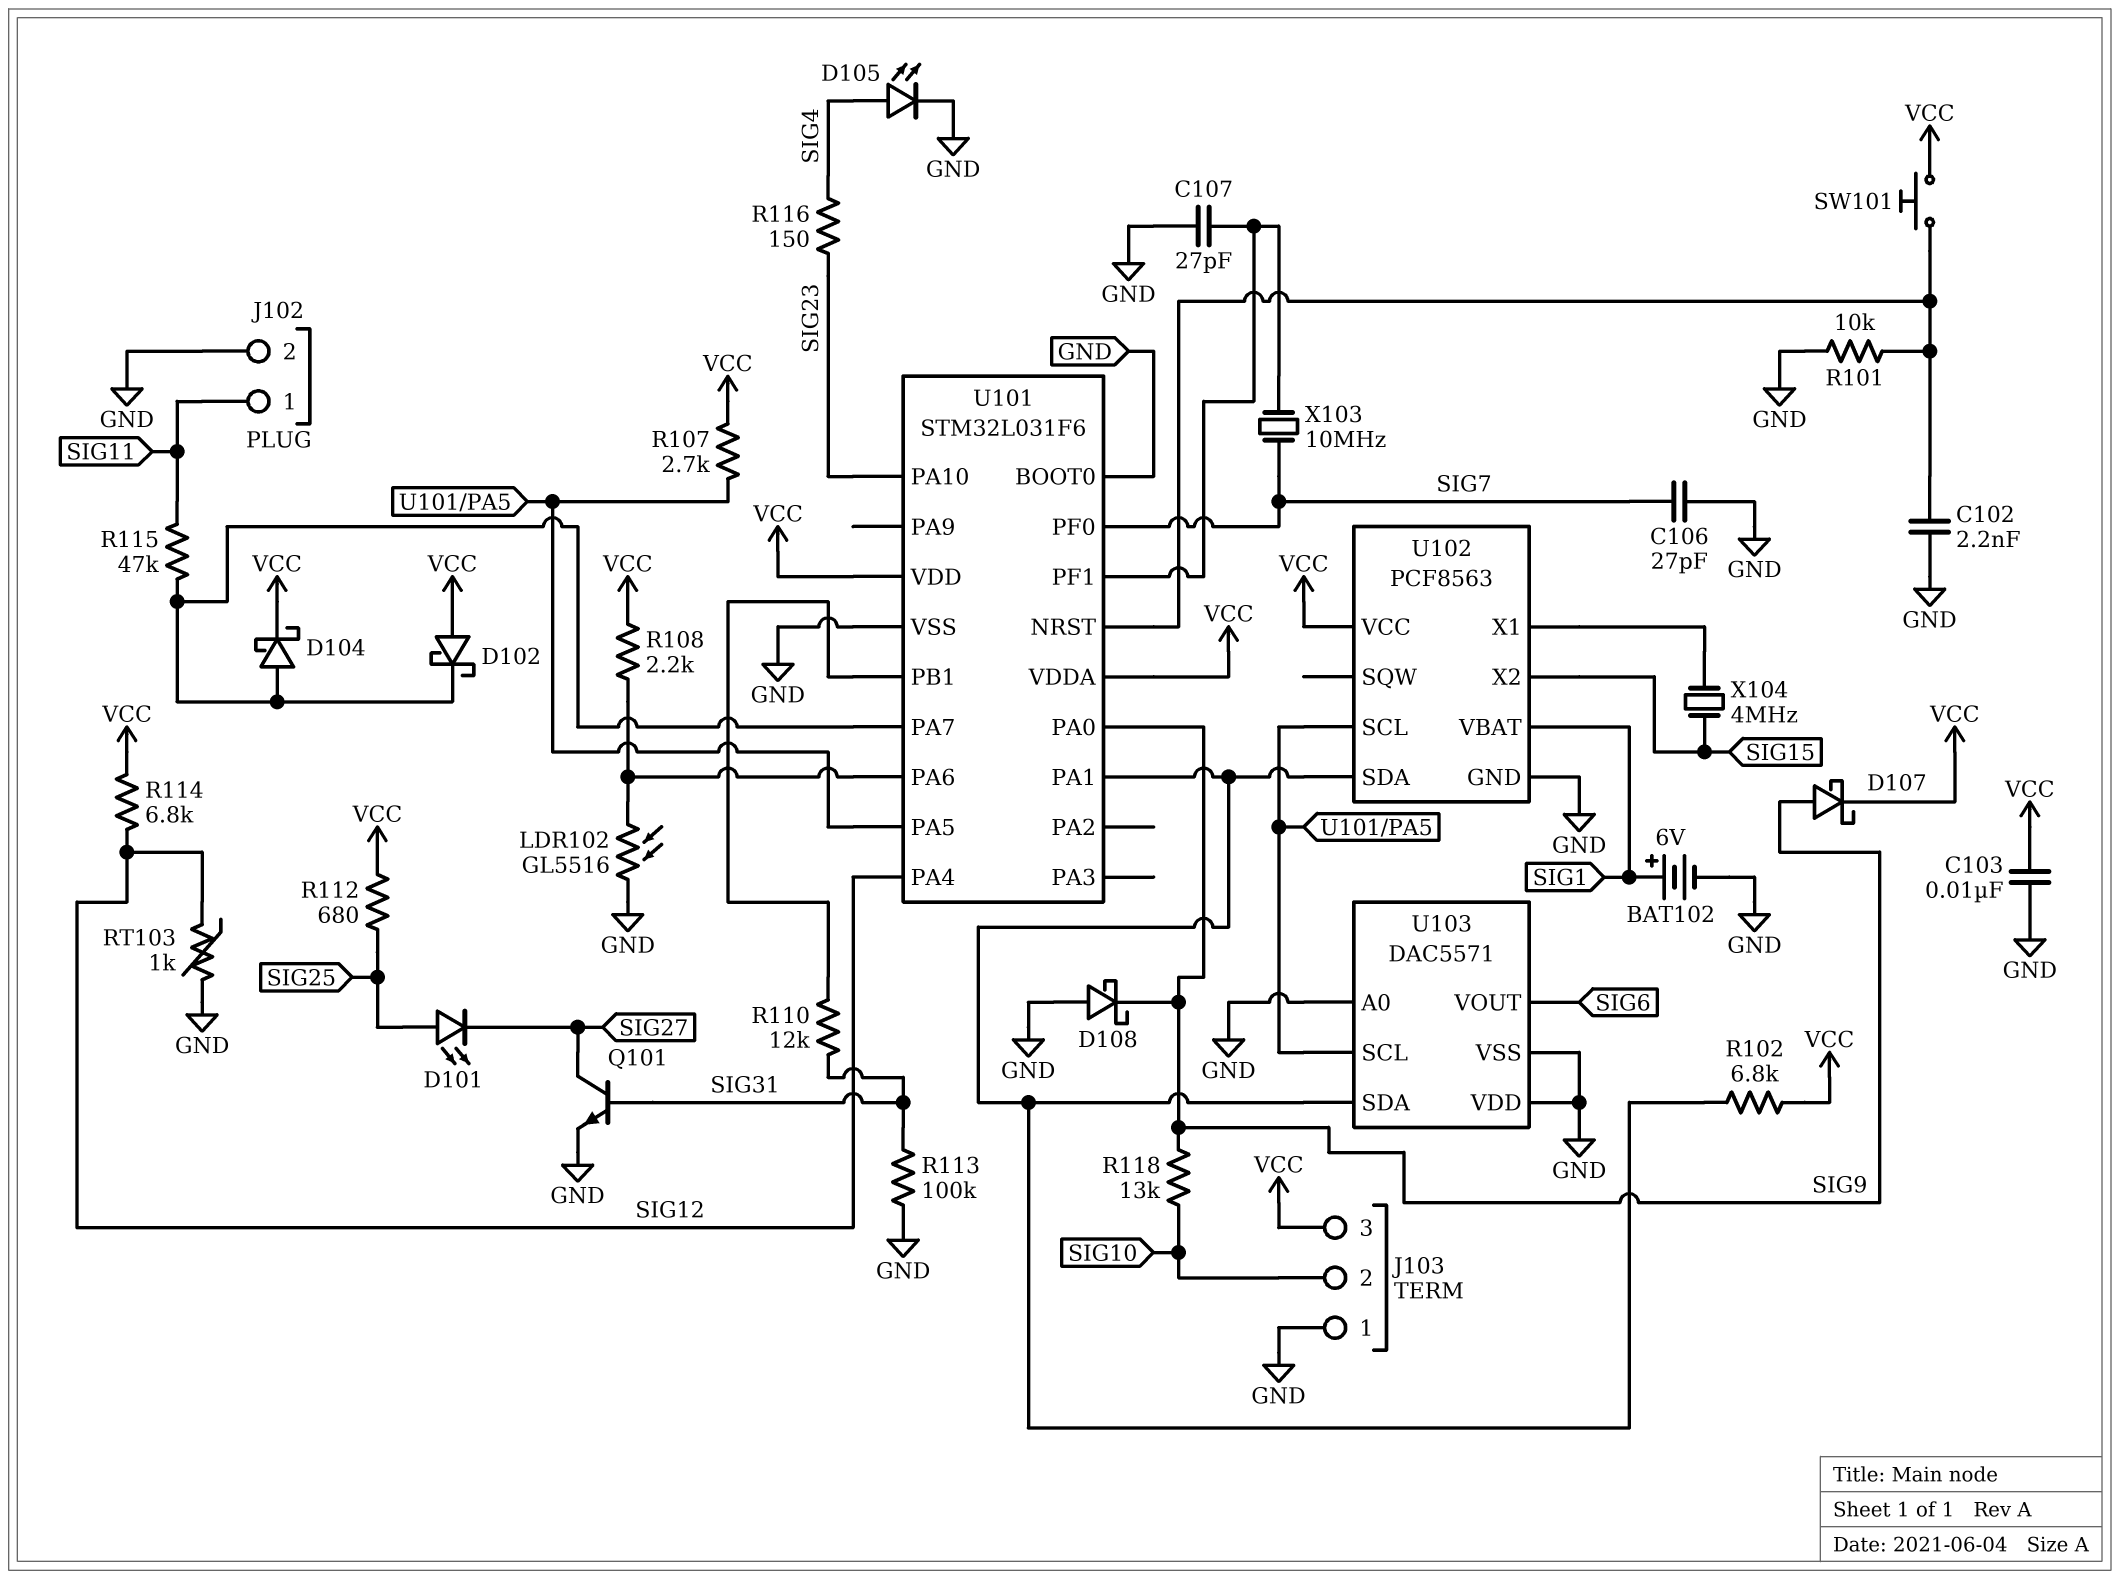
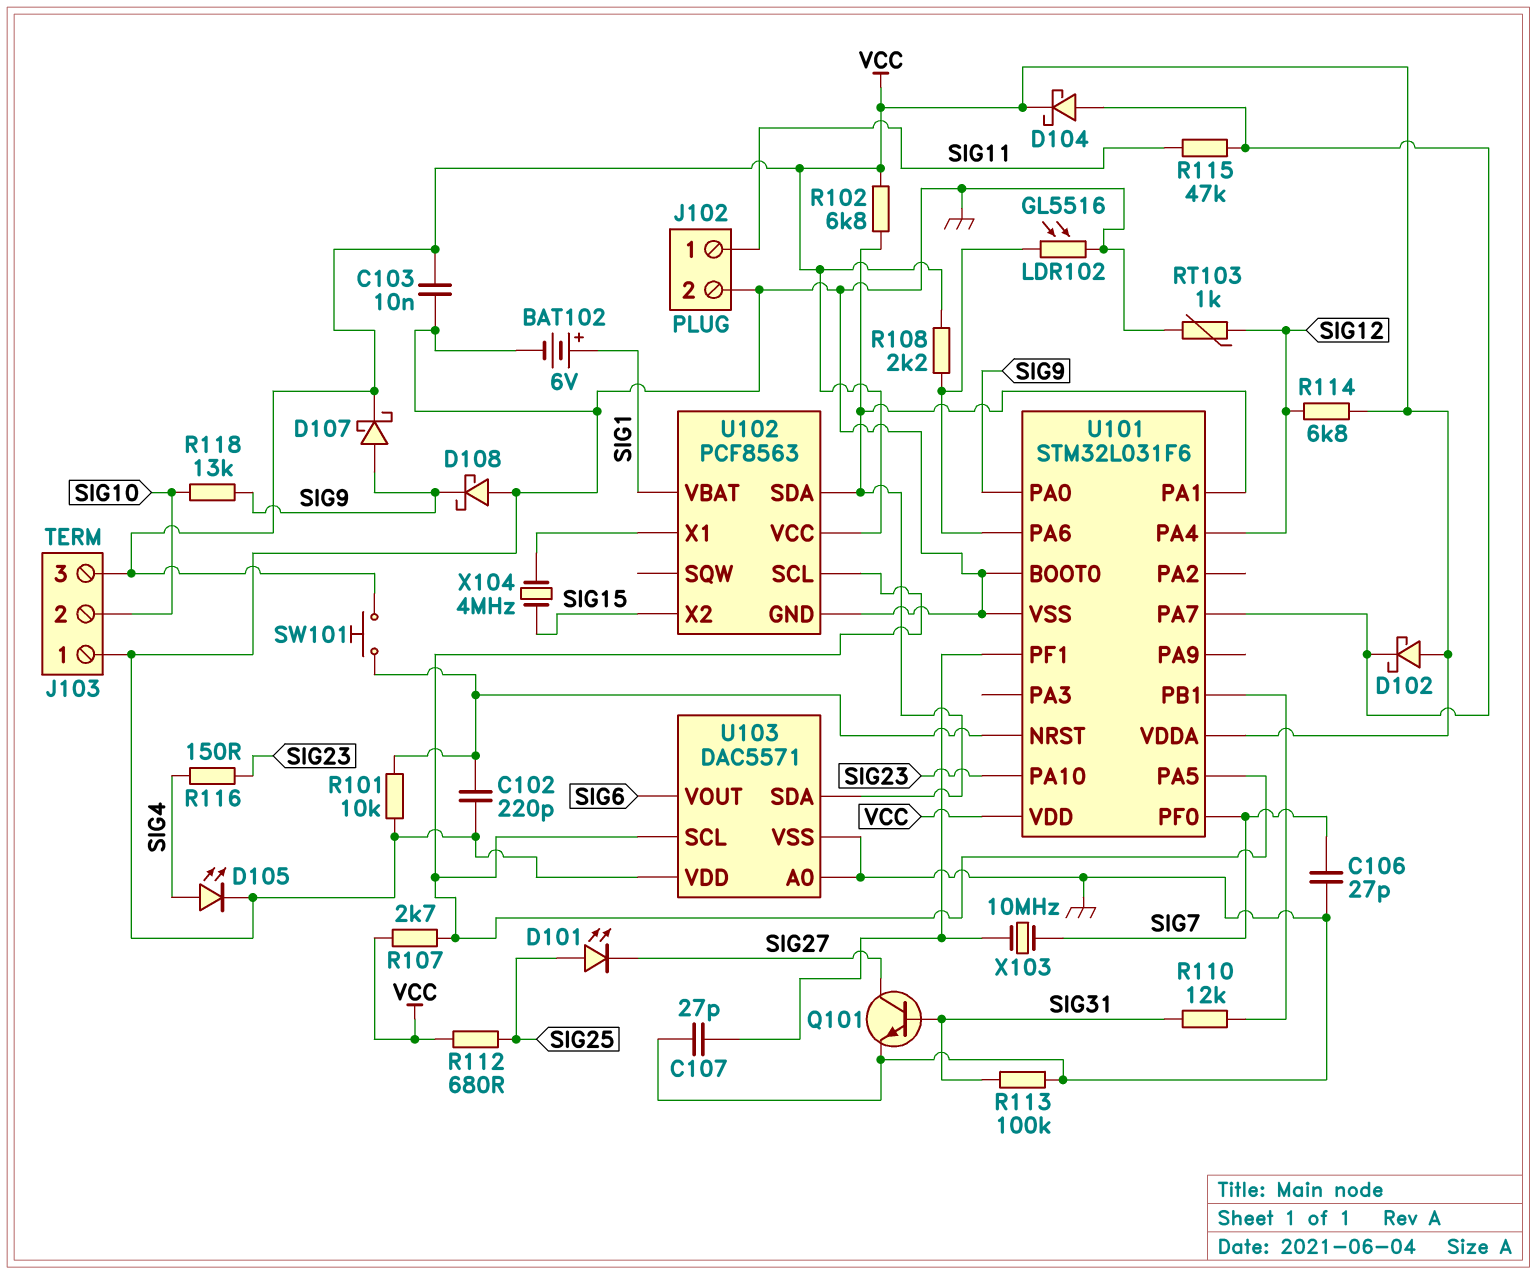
C102: 2.2nF (GND, U101/NRST) -> 220pF (GND, U101/NRST)

